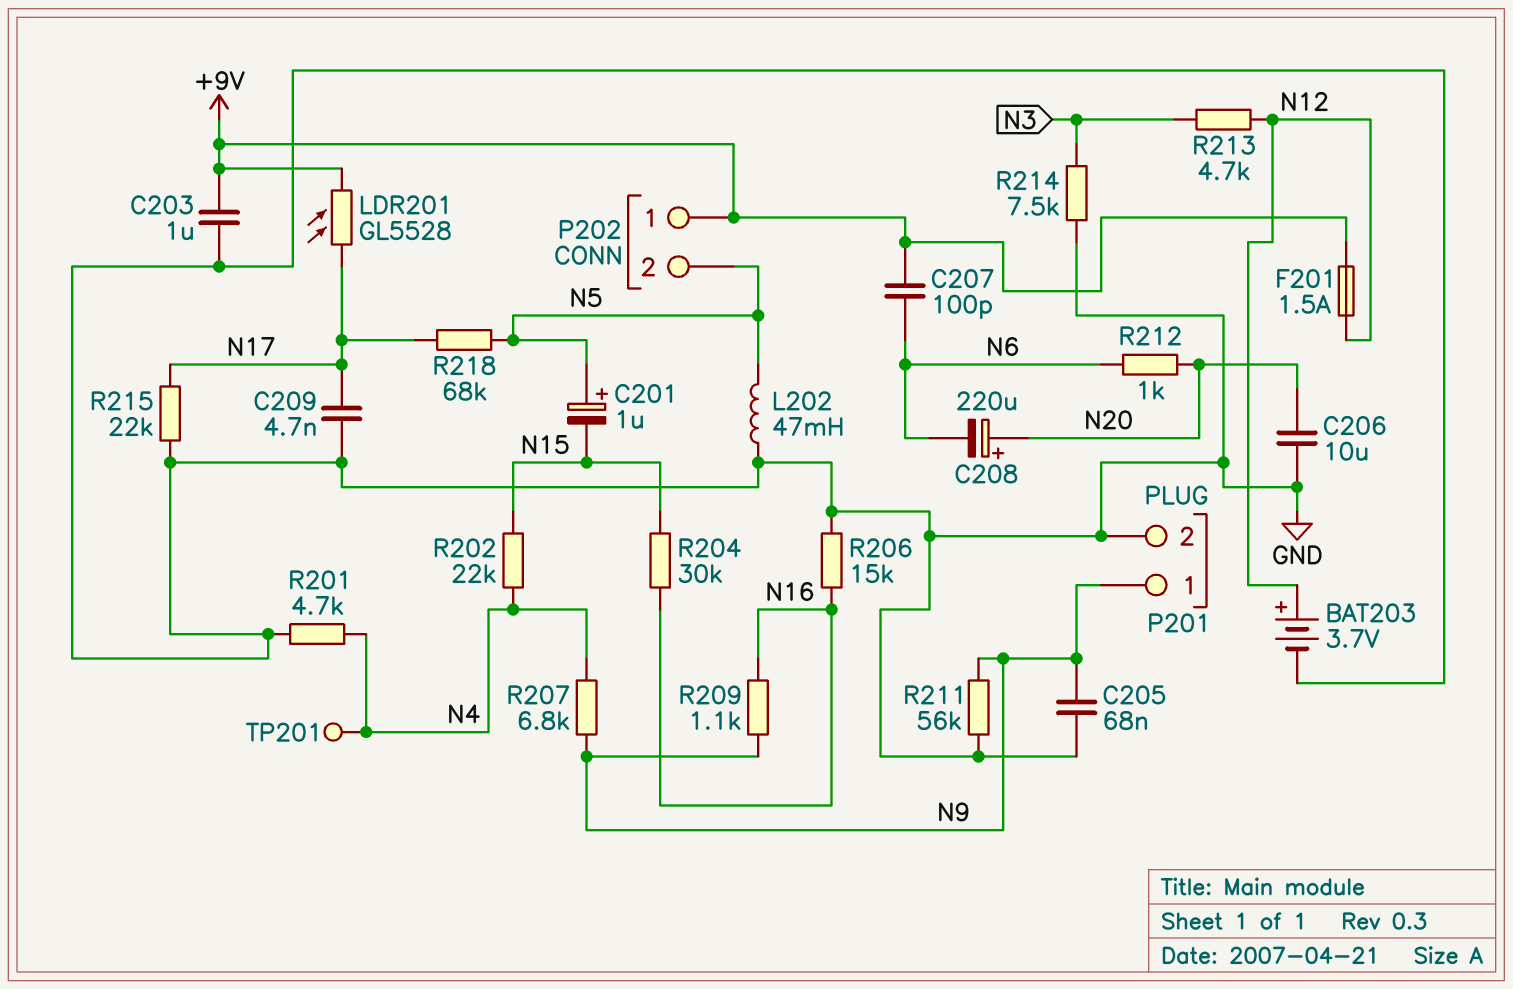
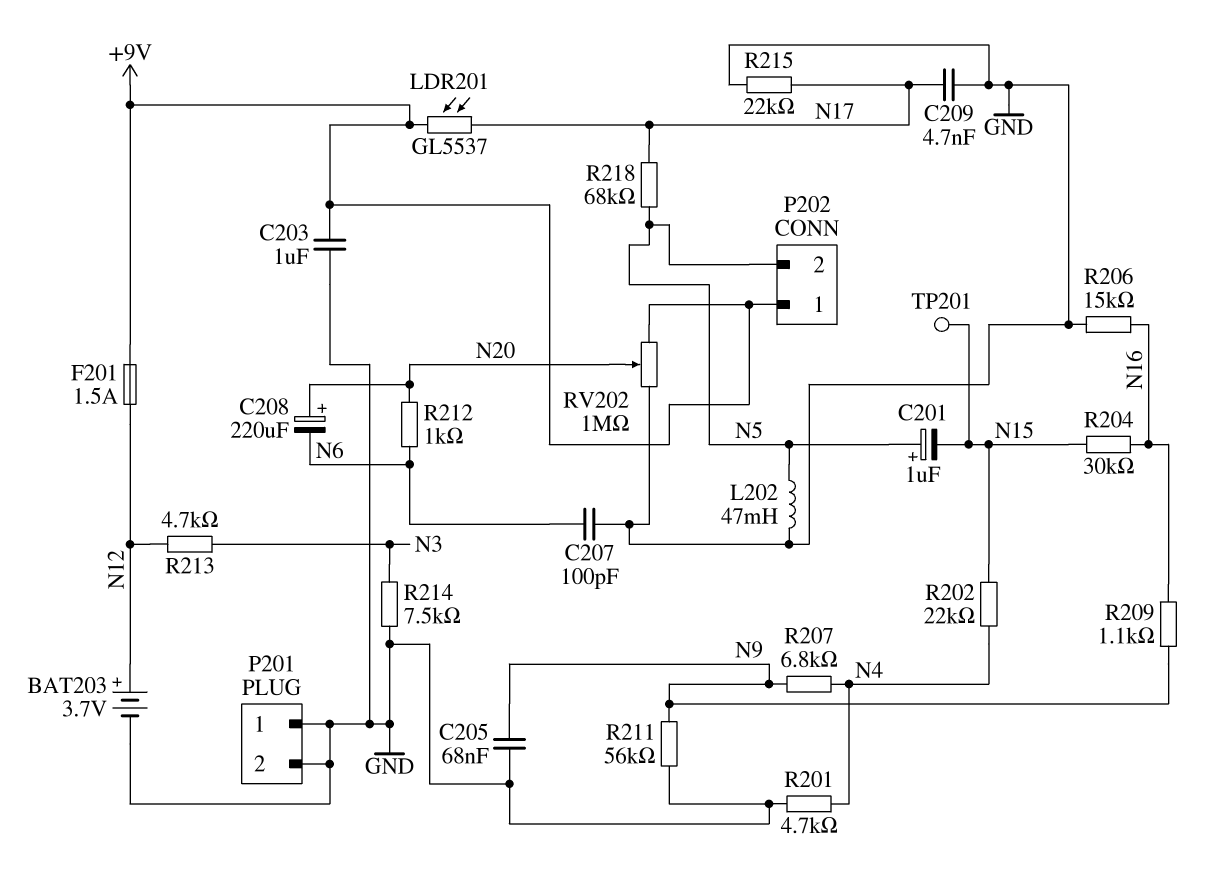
C206: 10uF (GND, N20) -> none
C207: 100pF (+9V, N6) -> 100pF (GND, N6)
LDR201: GL5528 (+9V, N17) -> GL5537 (+9V, N17)
P201 pin 1: N9 -> GND
RV202: none -> 1M (+9V, GND, wiper N20)
TP201: test point (N4) -> test point (N15)

